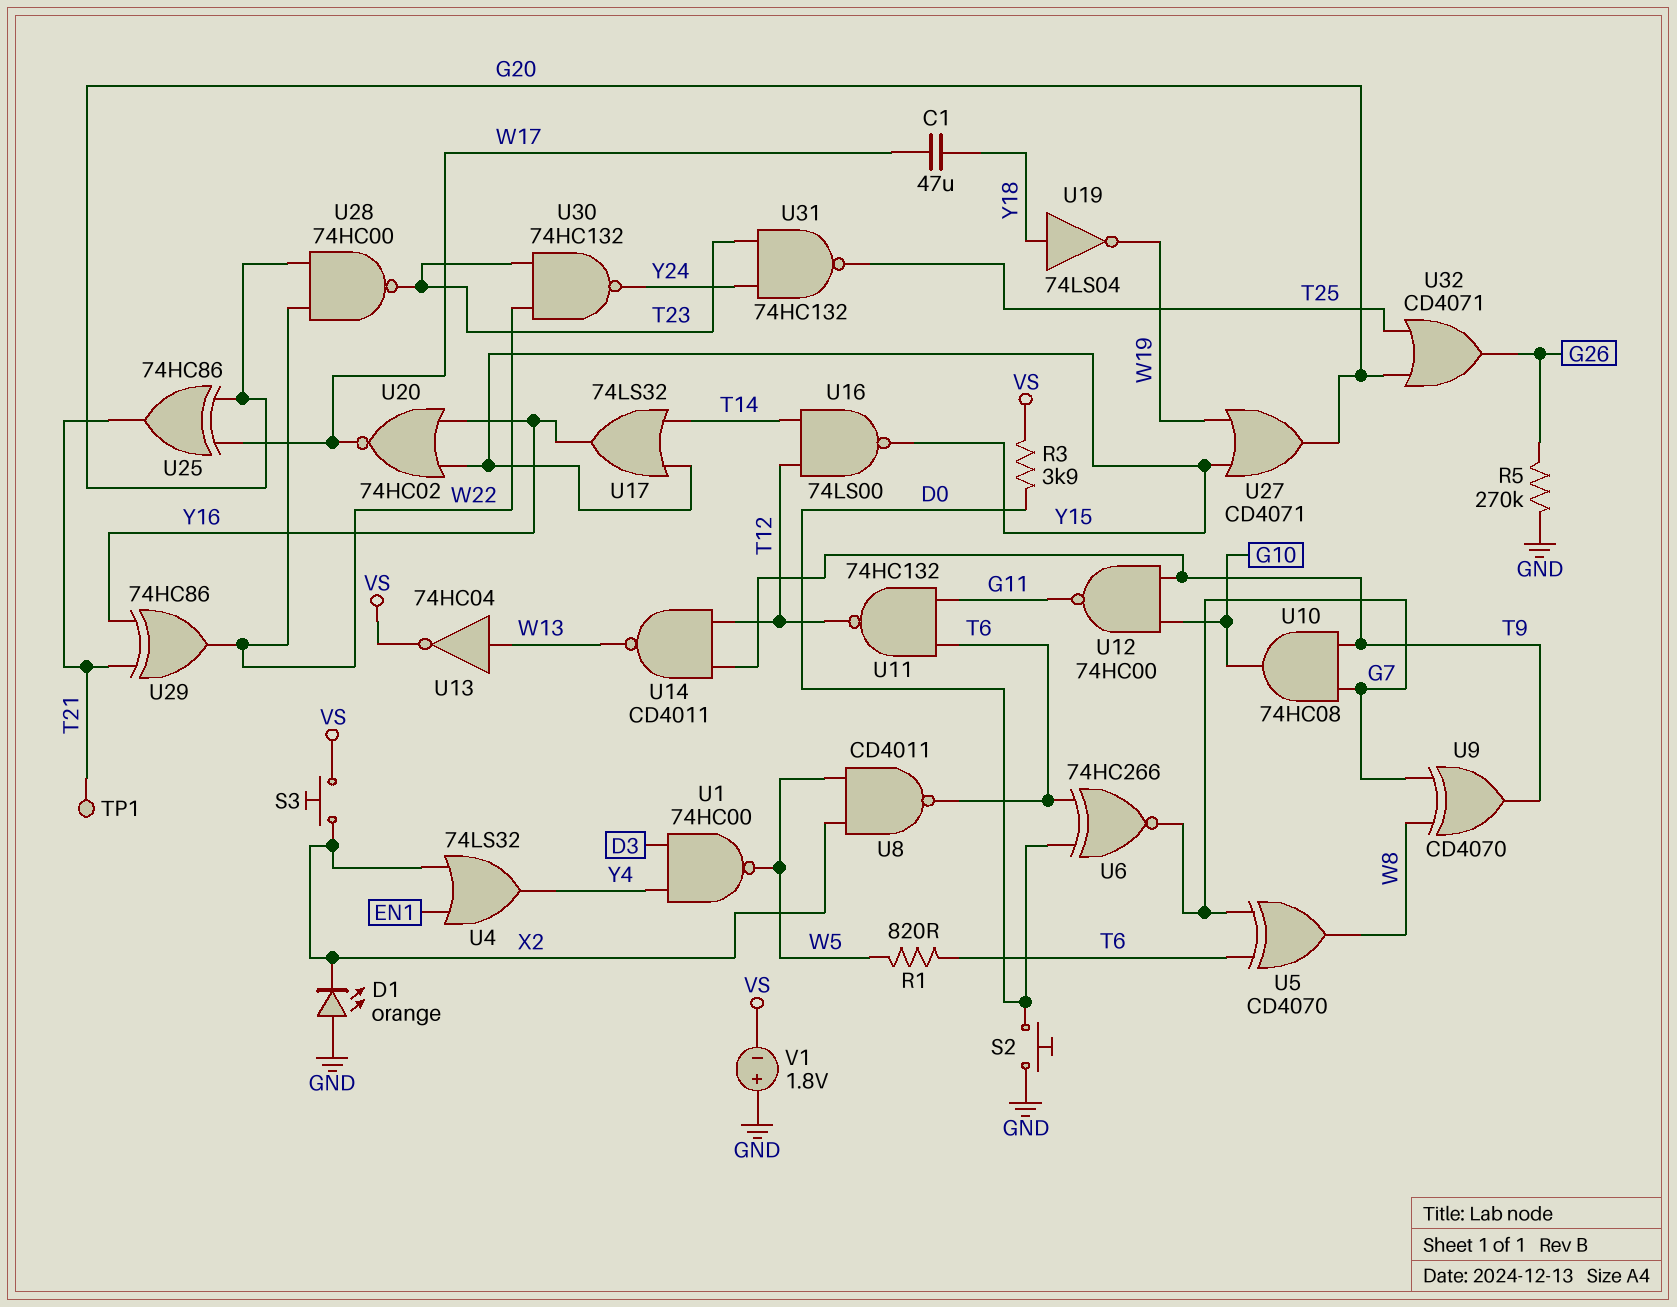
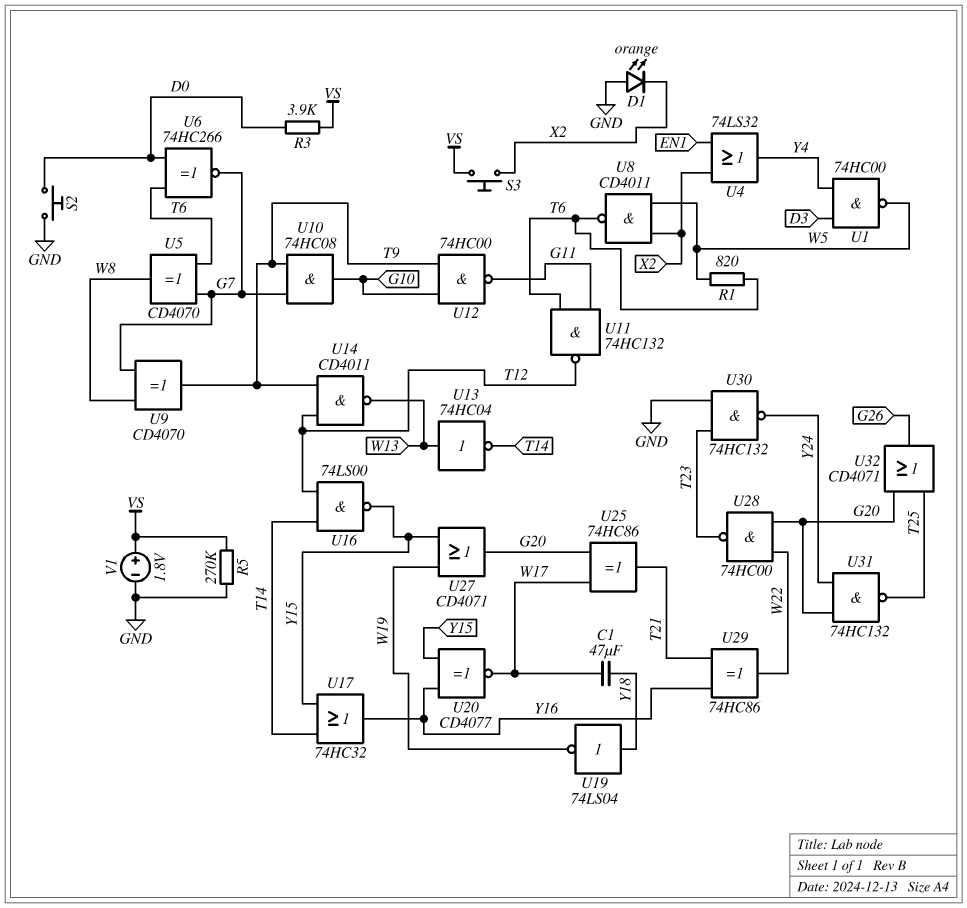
R5: 270k (G26, GND) -> 270k (GND, VS)
TP1: test point (T21) -> none
U13: NOT 74HC04 (in W13, out VS) -> NOT 74HC04 (in W13, out T14)
U17: OR 74LS32 (in T14, in Y15, out Y16) -> OR 74HC32 (in T14, in Y15, out Y16)
U20: NOR 74HC02 (in Y15, in Y16, out W17) -> XNOR CD4077 (in Y15, in Y16, out W17)
U30: NAND 74HC132 (in T23, in W22, out Y24) -> NAND 74HC132 (in GND, in T23, out Y24)
U31: NAND 74HC132 (in T23, in Y24, out T25) -> NAND 74HC132 (in G20, in Y24, out T25)
V1: 1.8V (plus GND, minus VS) -> 1.8V (plus VS, minus GND)

